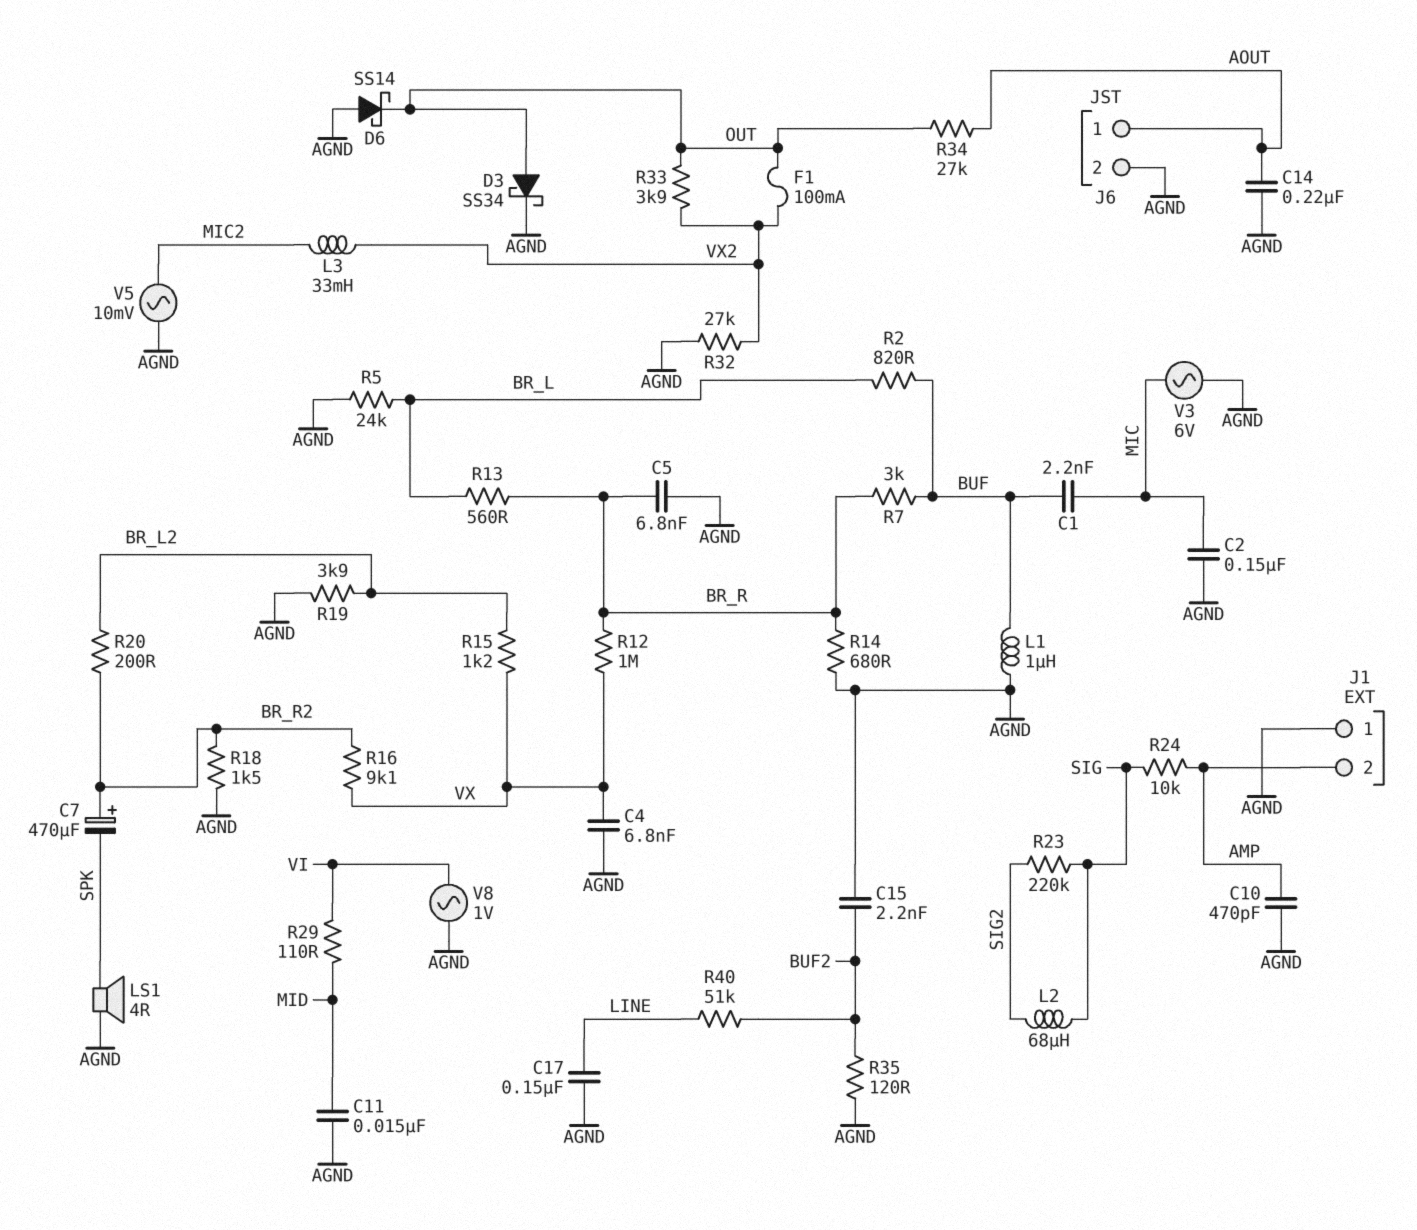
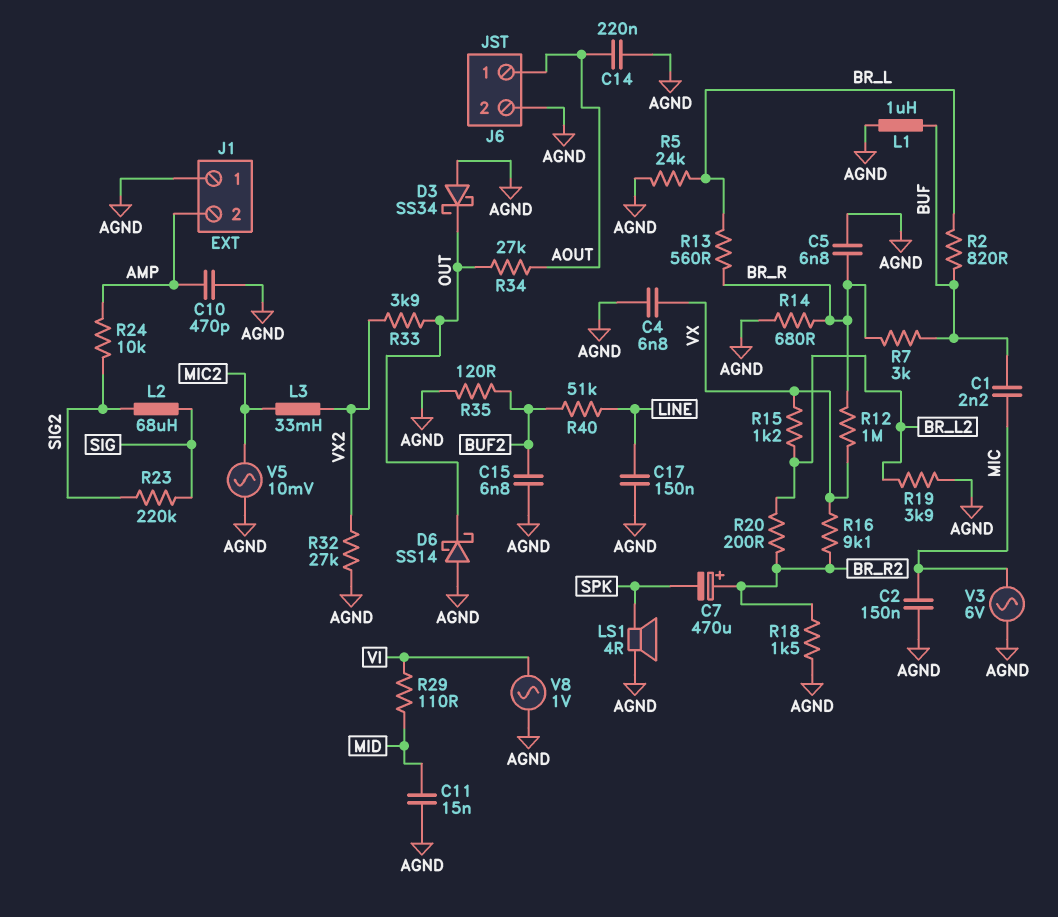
C15: 2.2nF (AGND, BUF2) -> 6.8nF (AGND, BUF2)
D3: schottky SS34 (A OUT, K AGND) -> schottky SS34 (A AGND, K OUT)
F1: 100mA (OUT, VX2) -> none
R24: 10k (AMP, SIG) -> 10k (AMP, SIG2)

